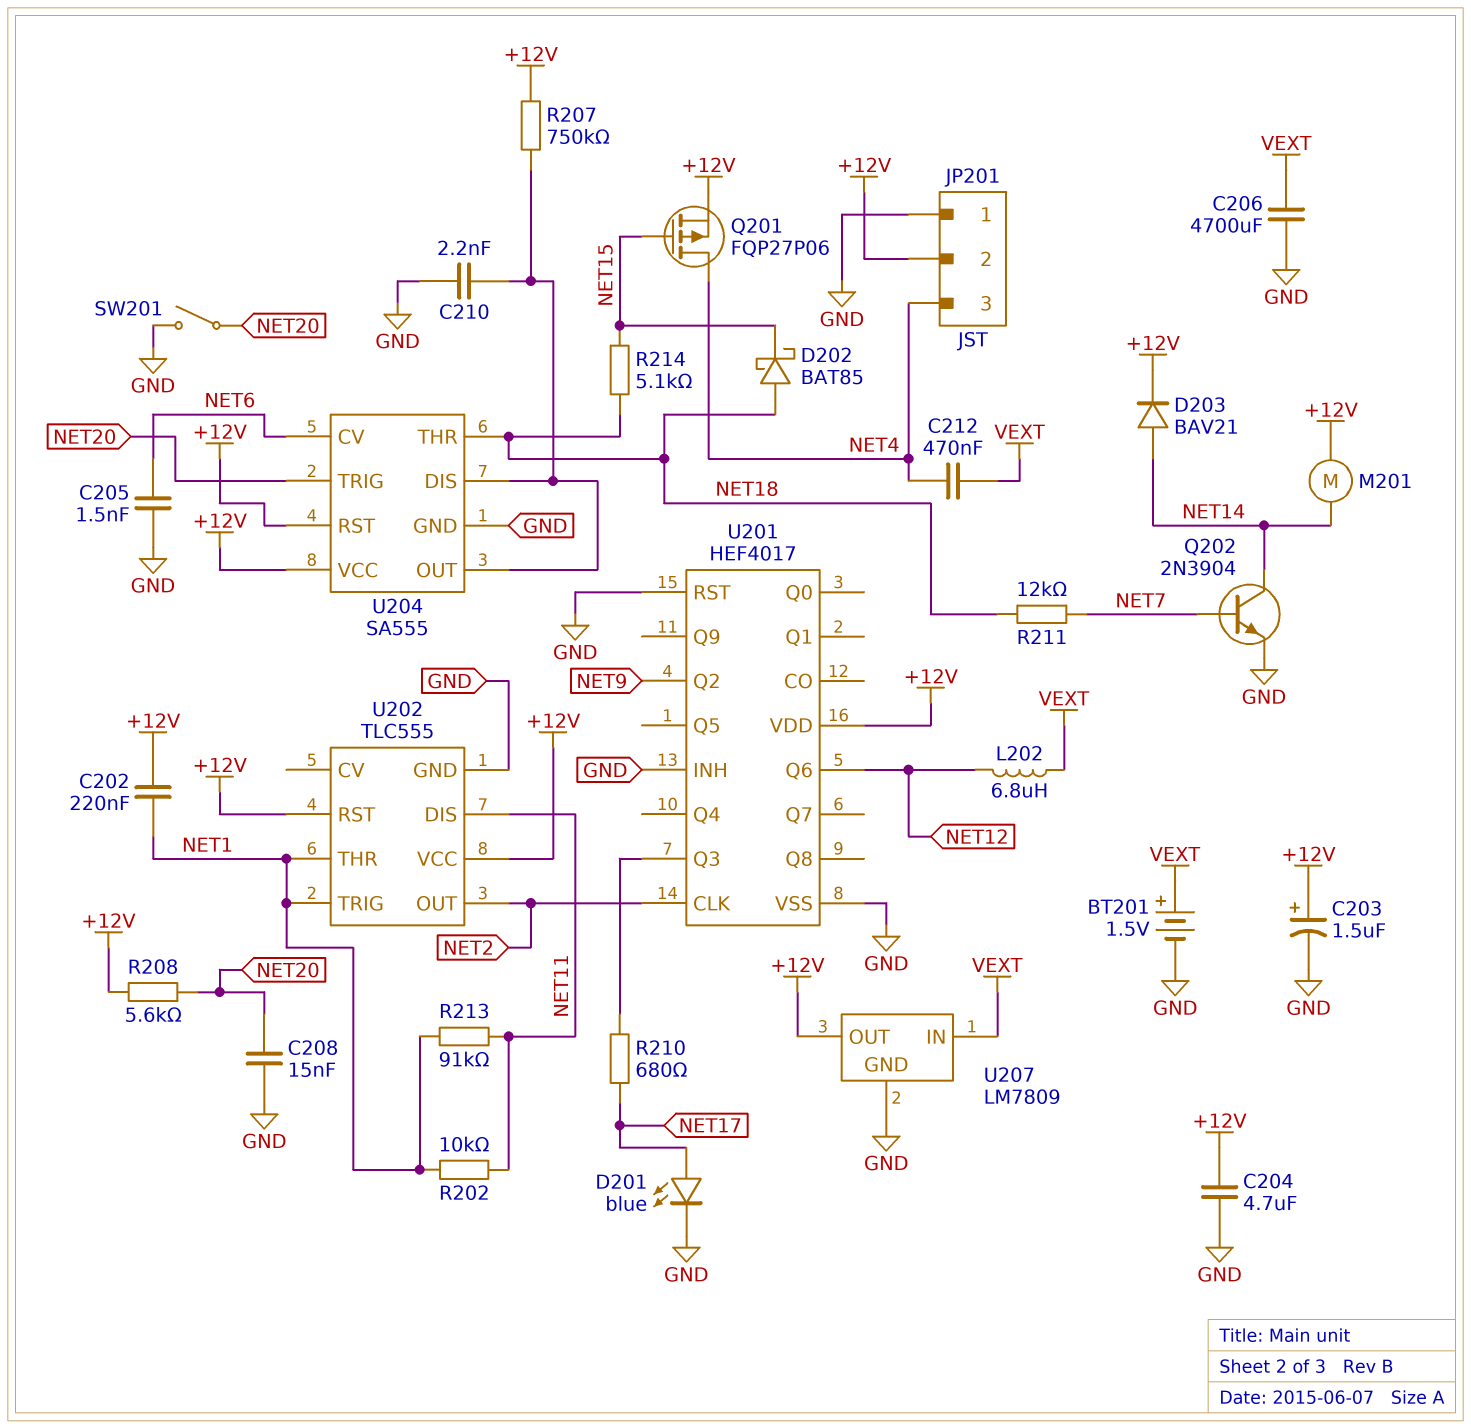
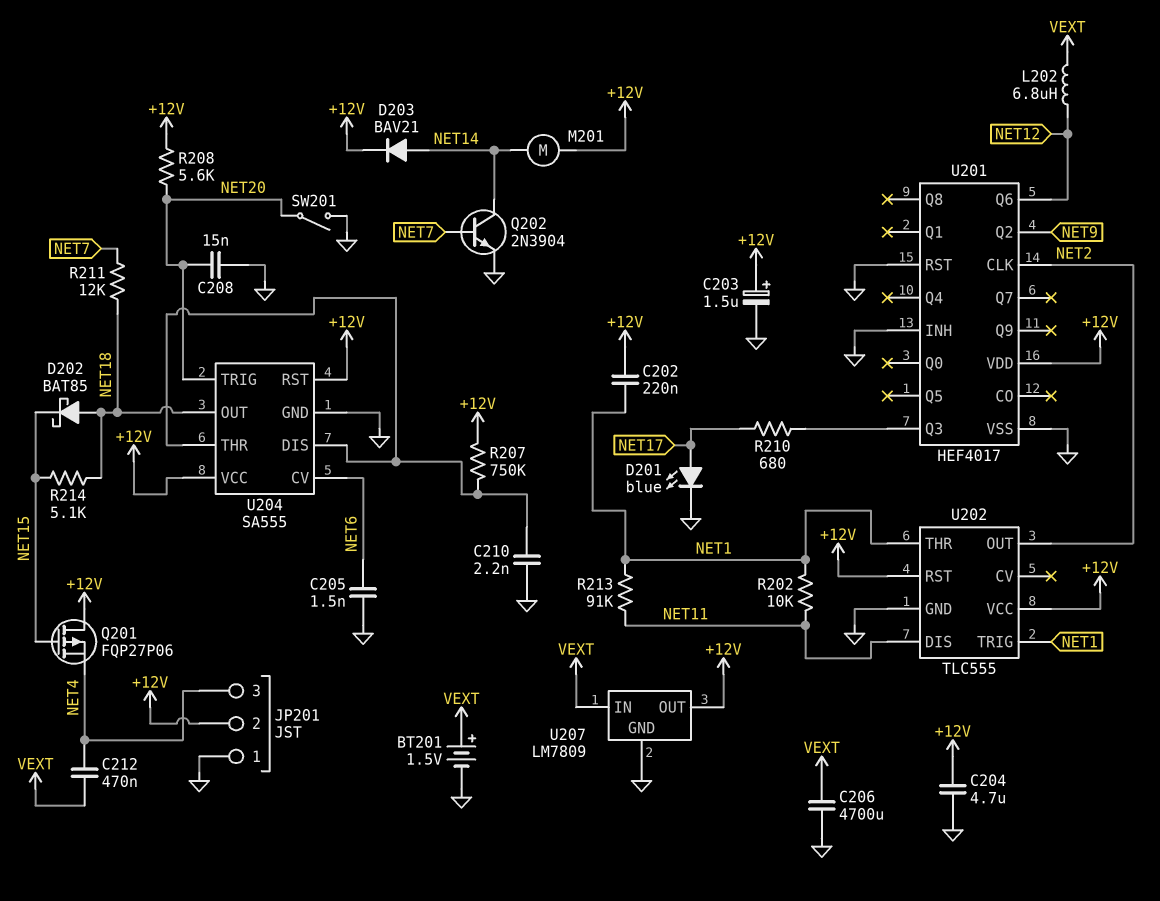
Q201: PMOS FQP27P06 (G NET15, D NET4, S +12V) -> PMOS FQP27P06 (G NET15, D +12V, S NET4)
U204 pin OUT: U204/DIS -> NET18
U204 pin THR: NET18 -> U204/DIS

